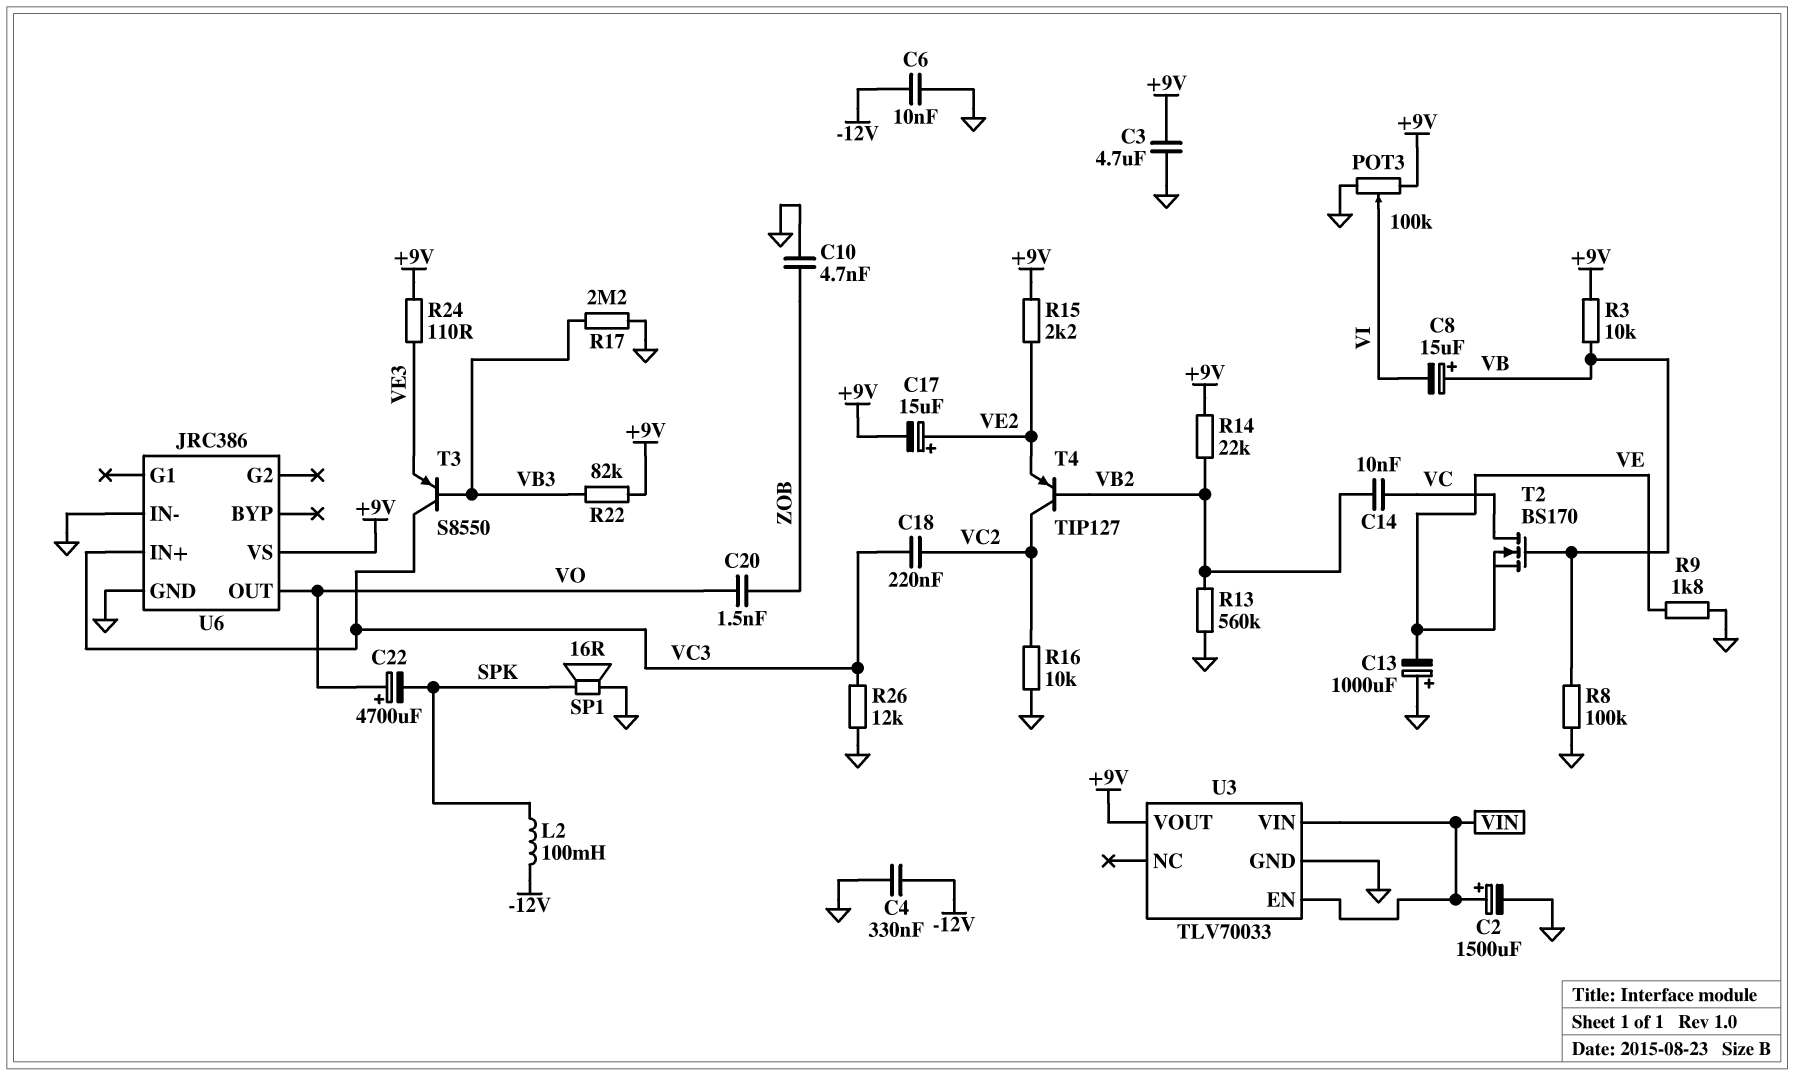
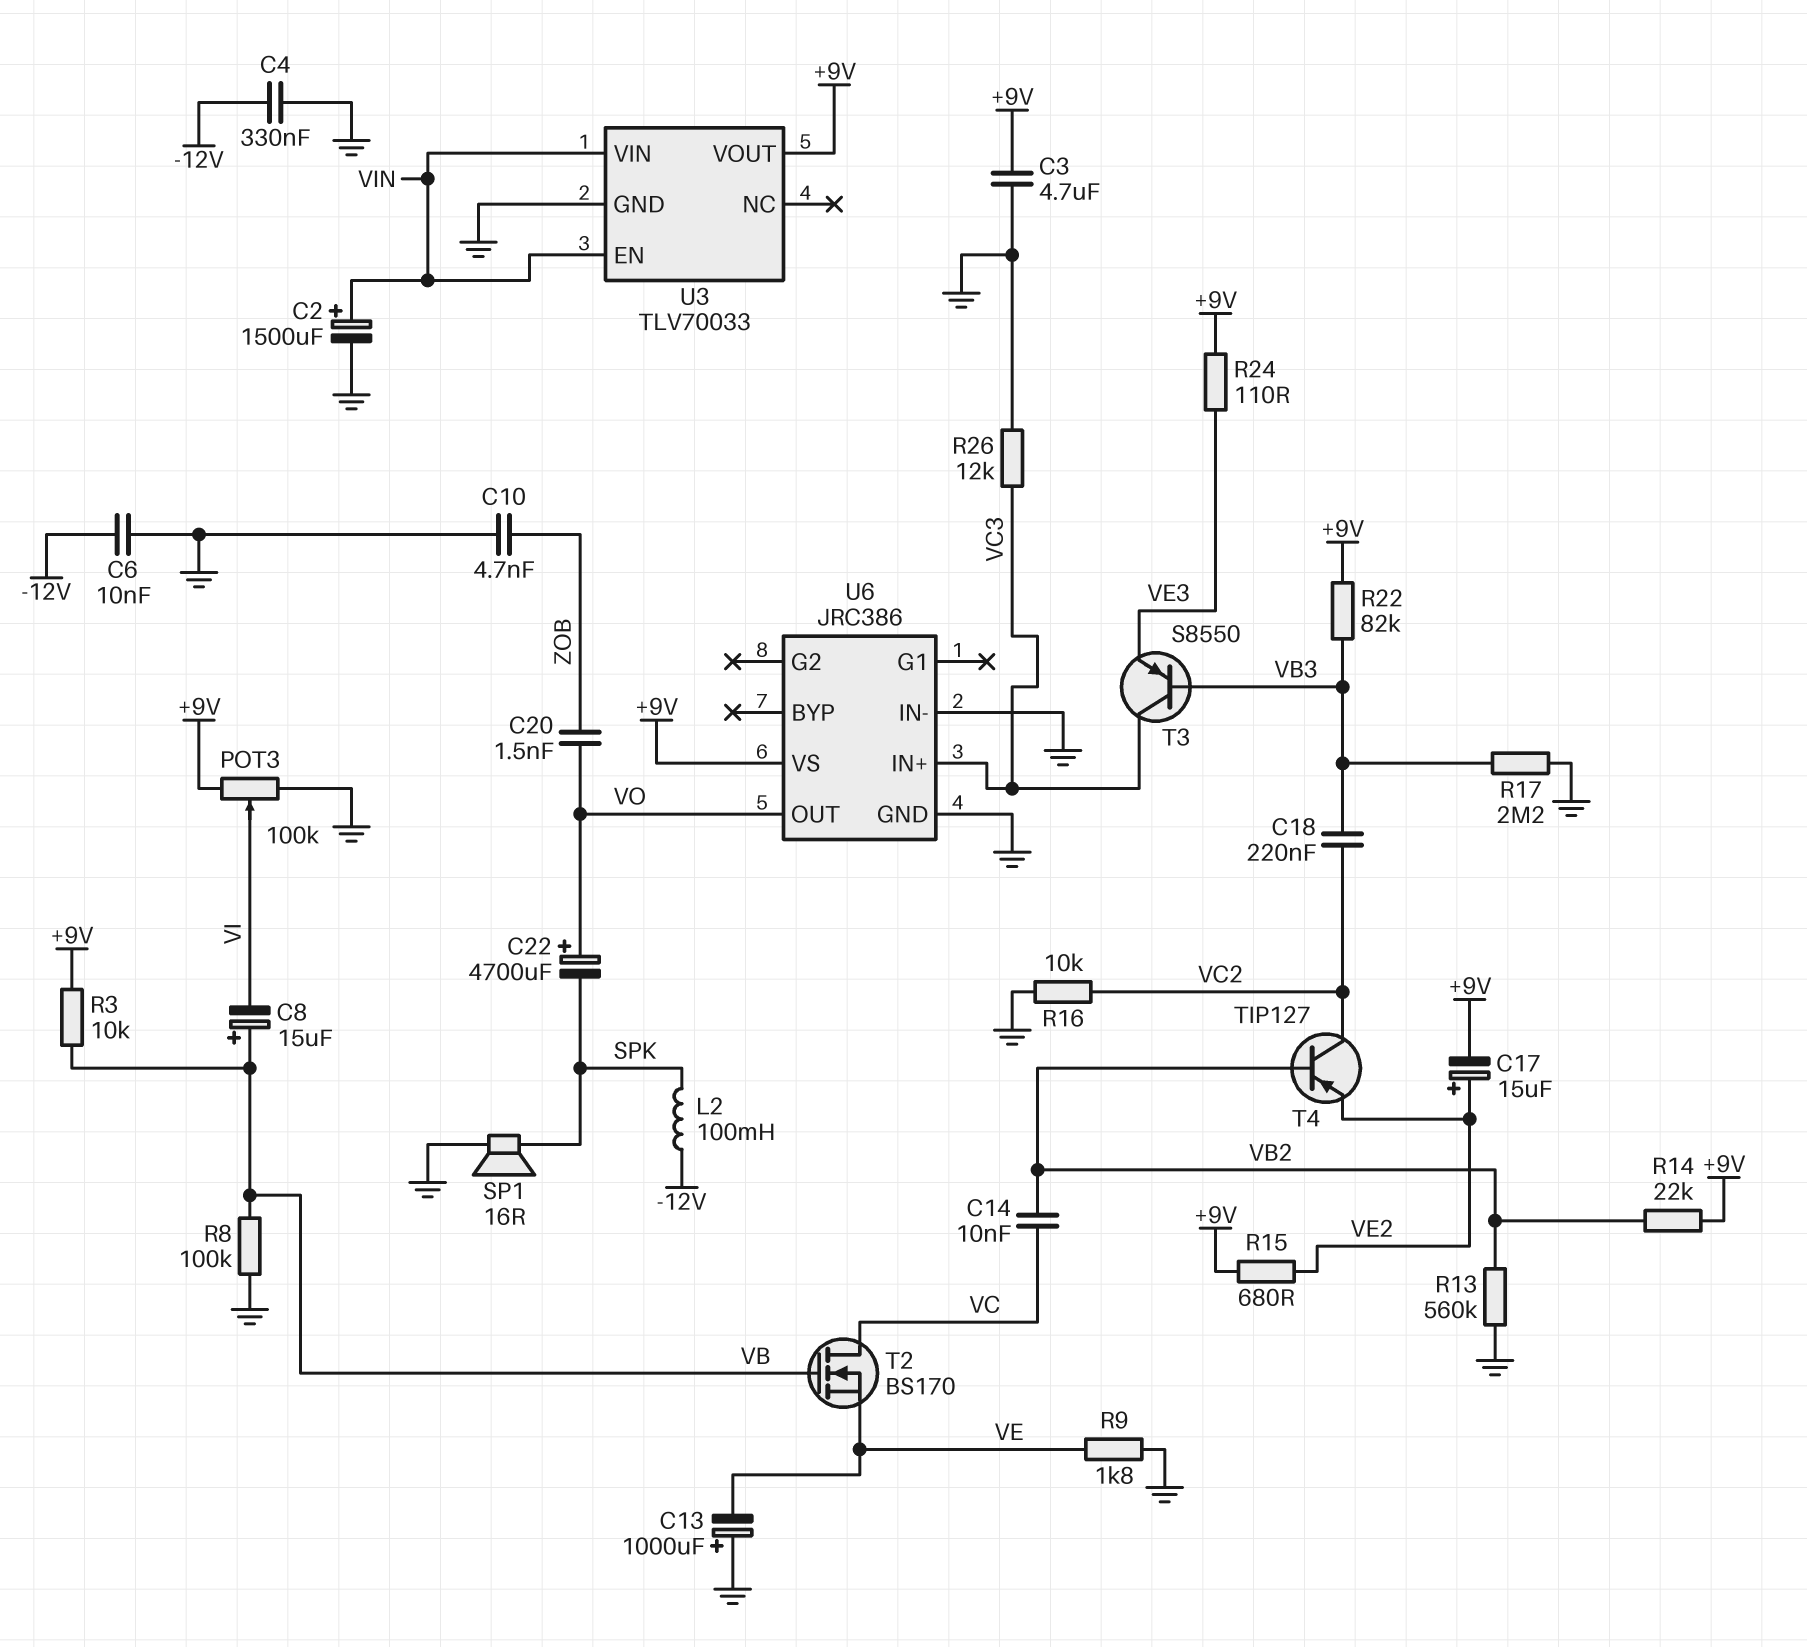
C18: 220nF (VC2, VC3) -> 220nF (VB3, VC2)
R15: 2.2k (+9V, VE2) -> 680 (+9V, VE2)

